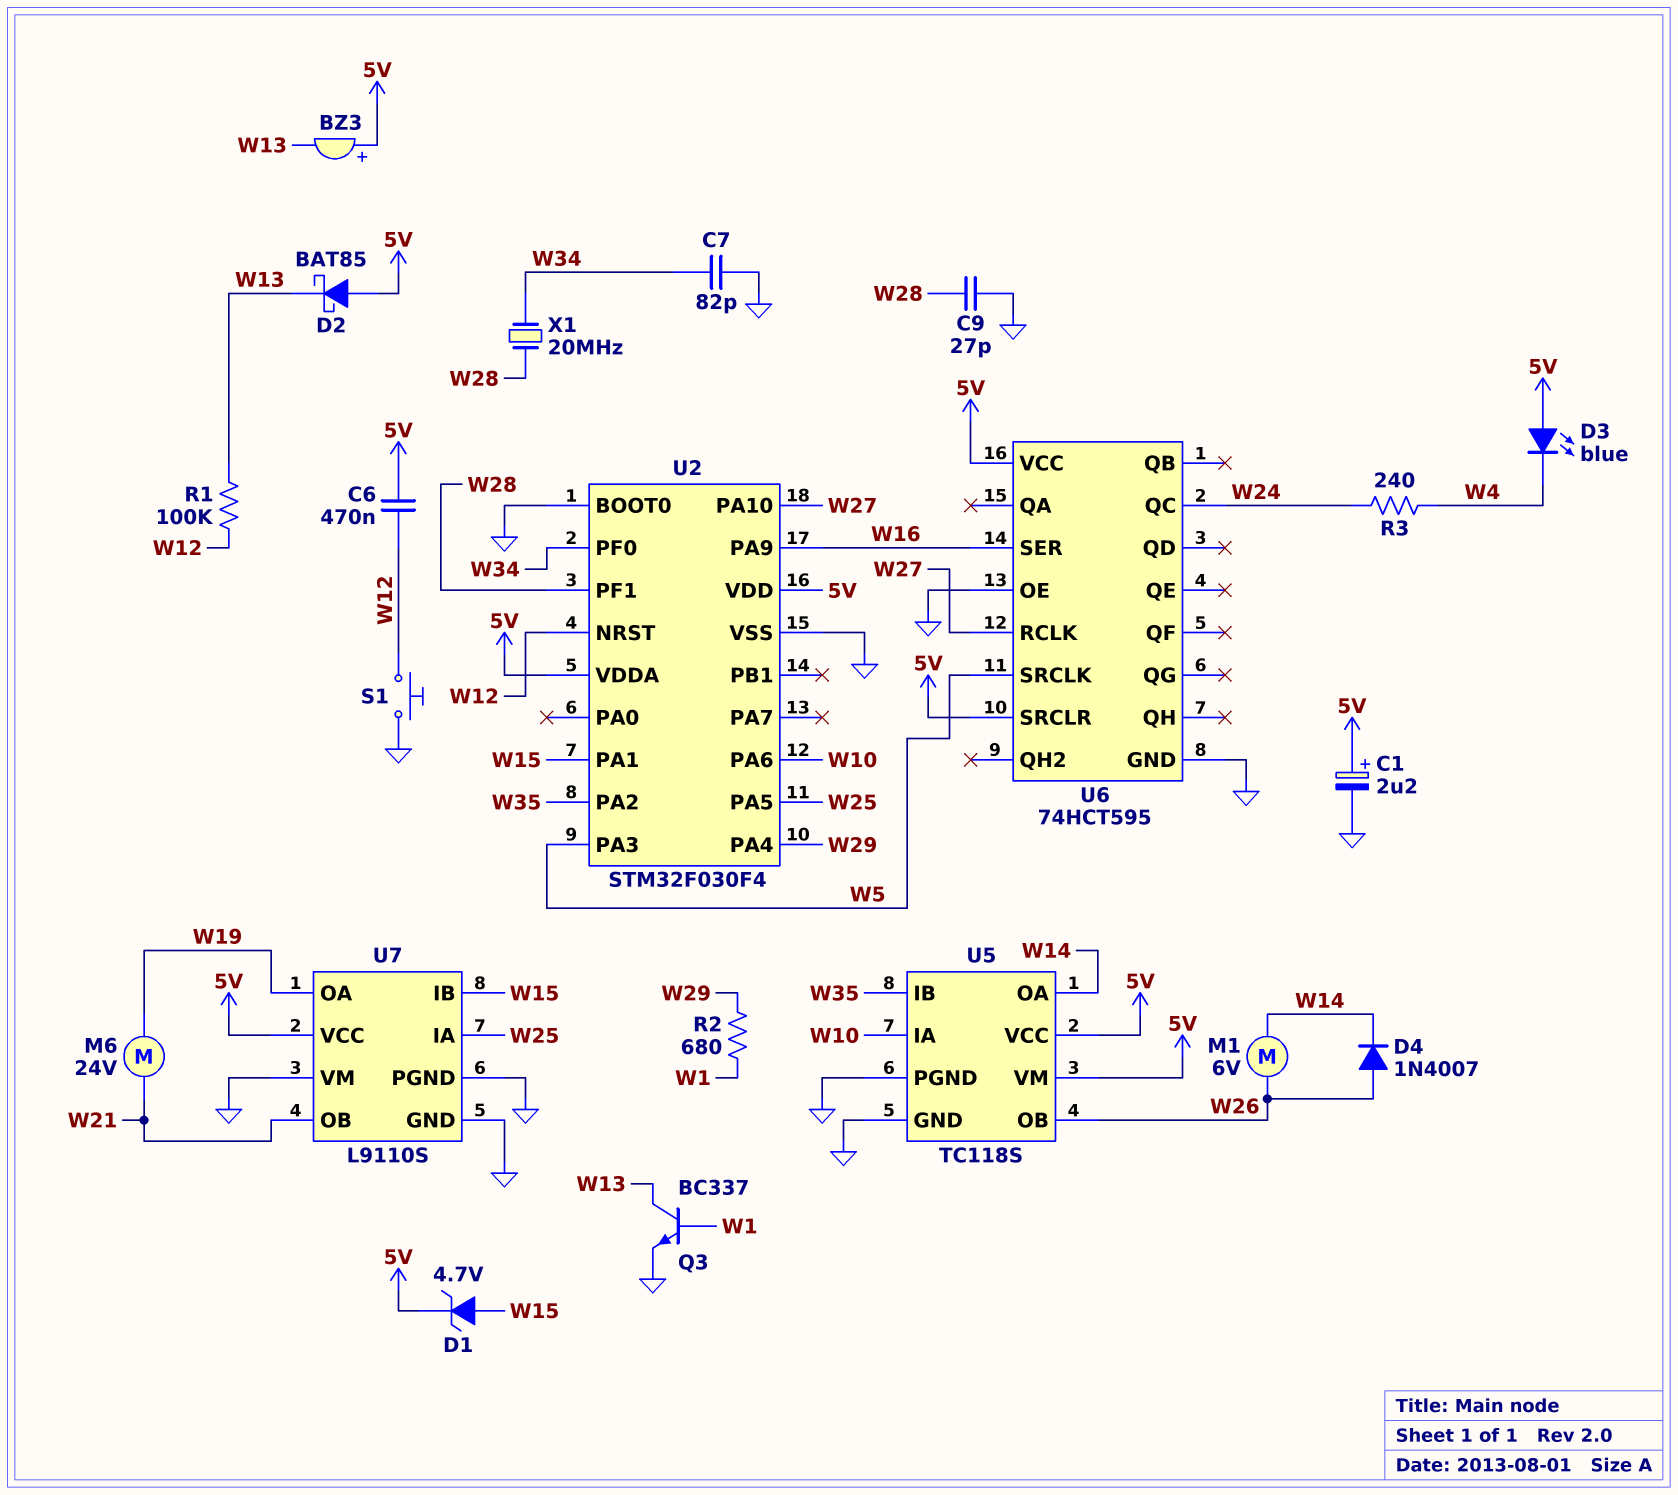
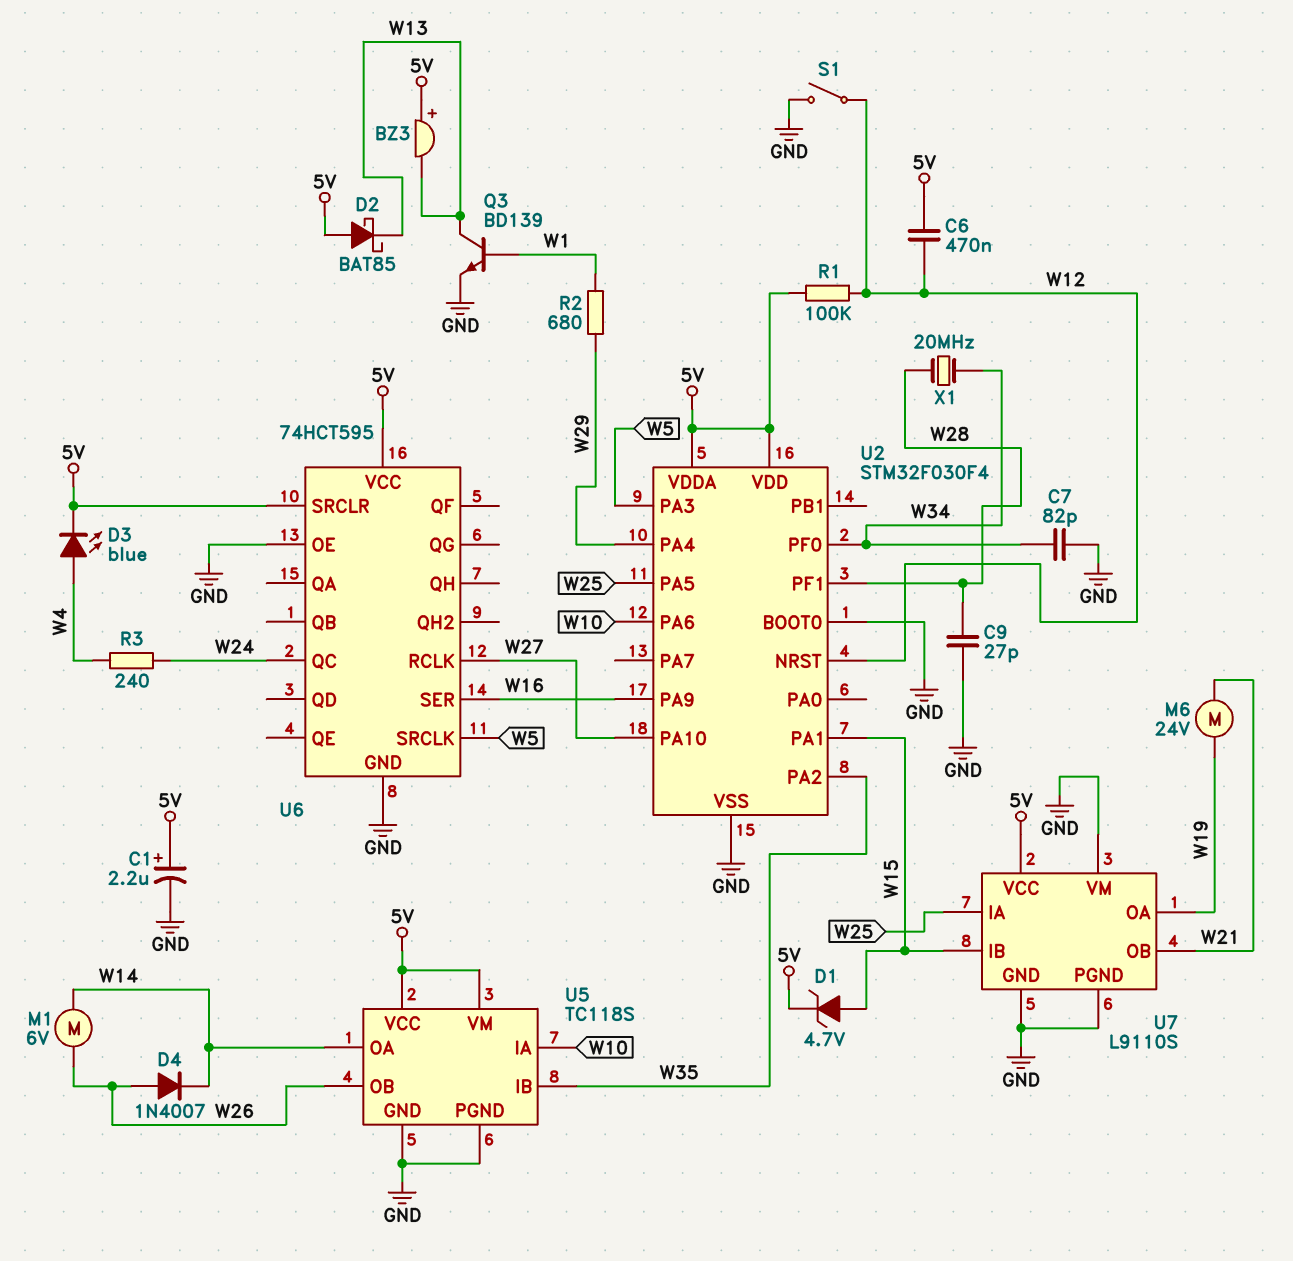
D3: LED blue (A 5V, K W4) -> LED blue (A W4, K 5V)
Q3: NPN BC337 (B W1, C W13, E GND) -> NPN BD139 (B W1, C W13, E GND)
R1: 100k (W12, W13) -> 100k (5V, W12)
S1: button (GND, W12) -> switch (GND, W12)

